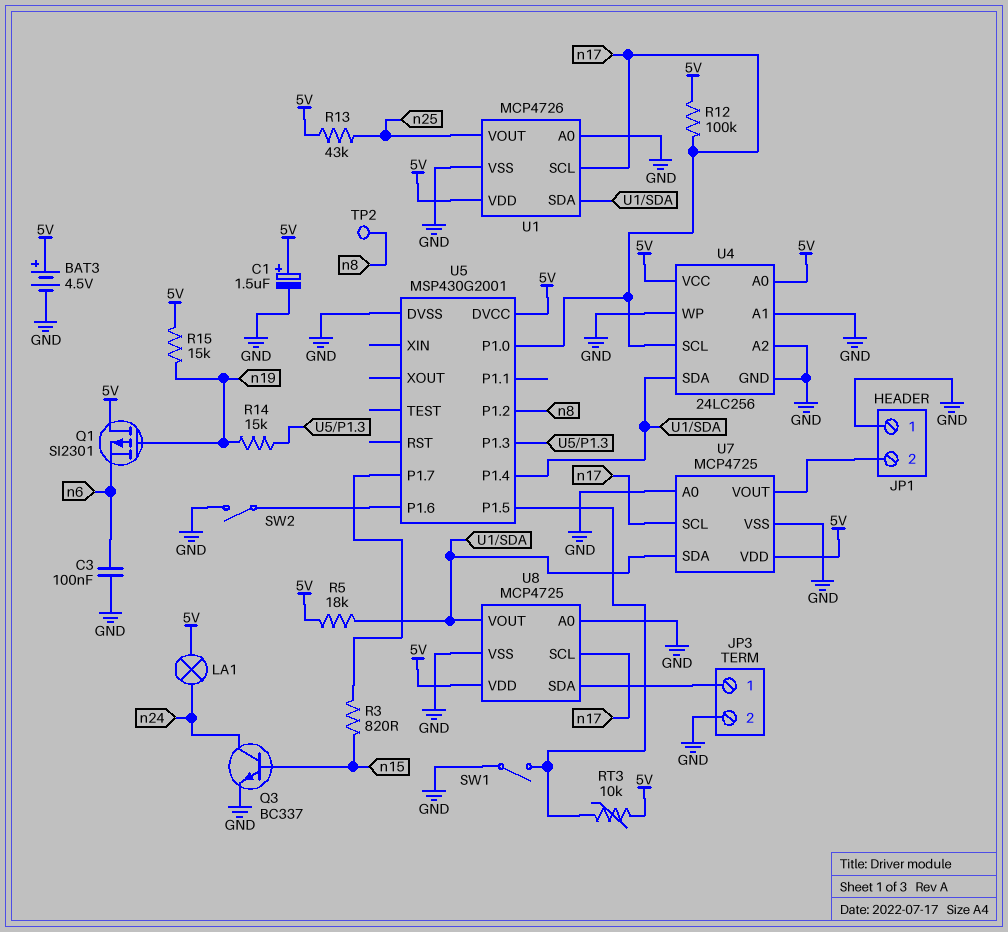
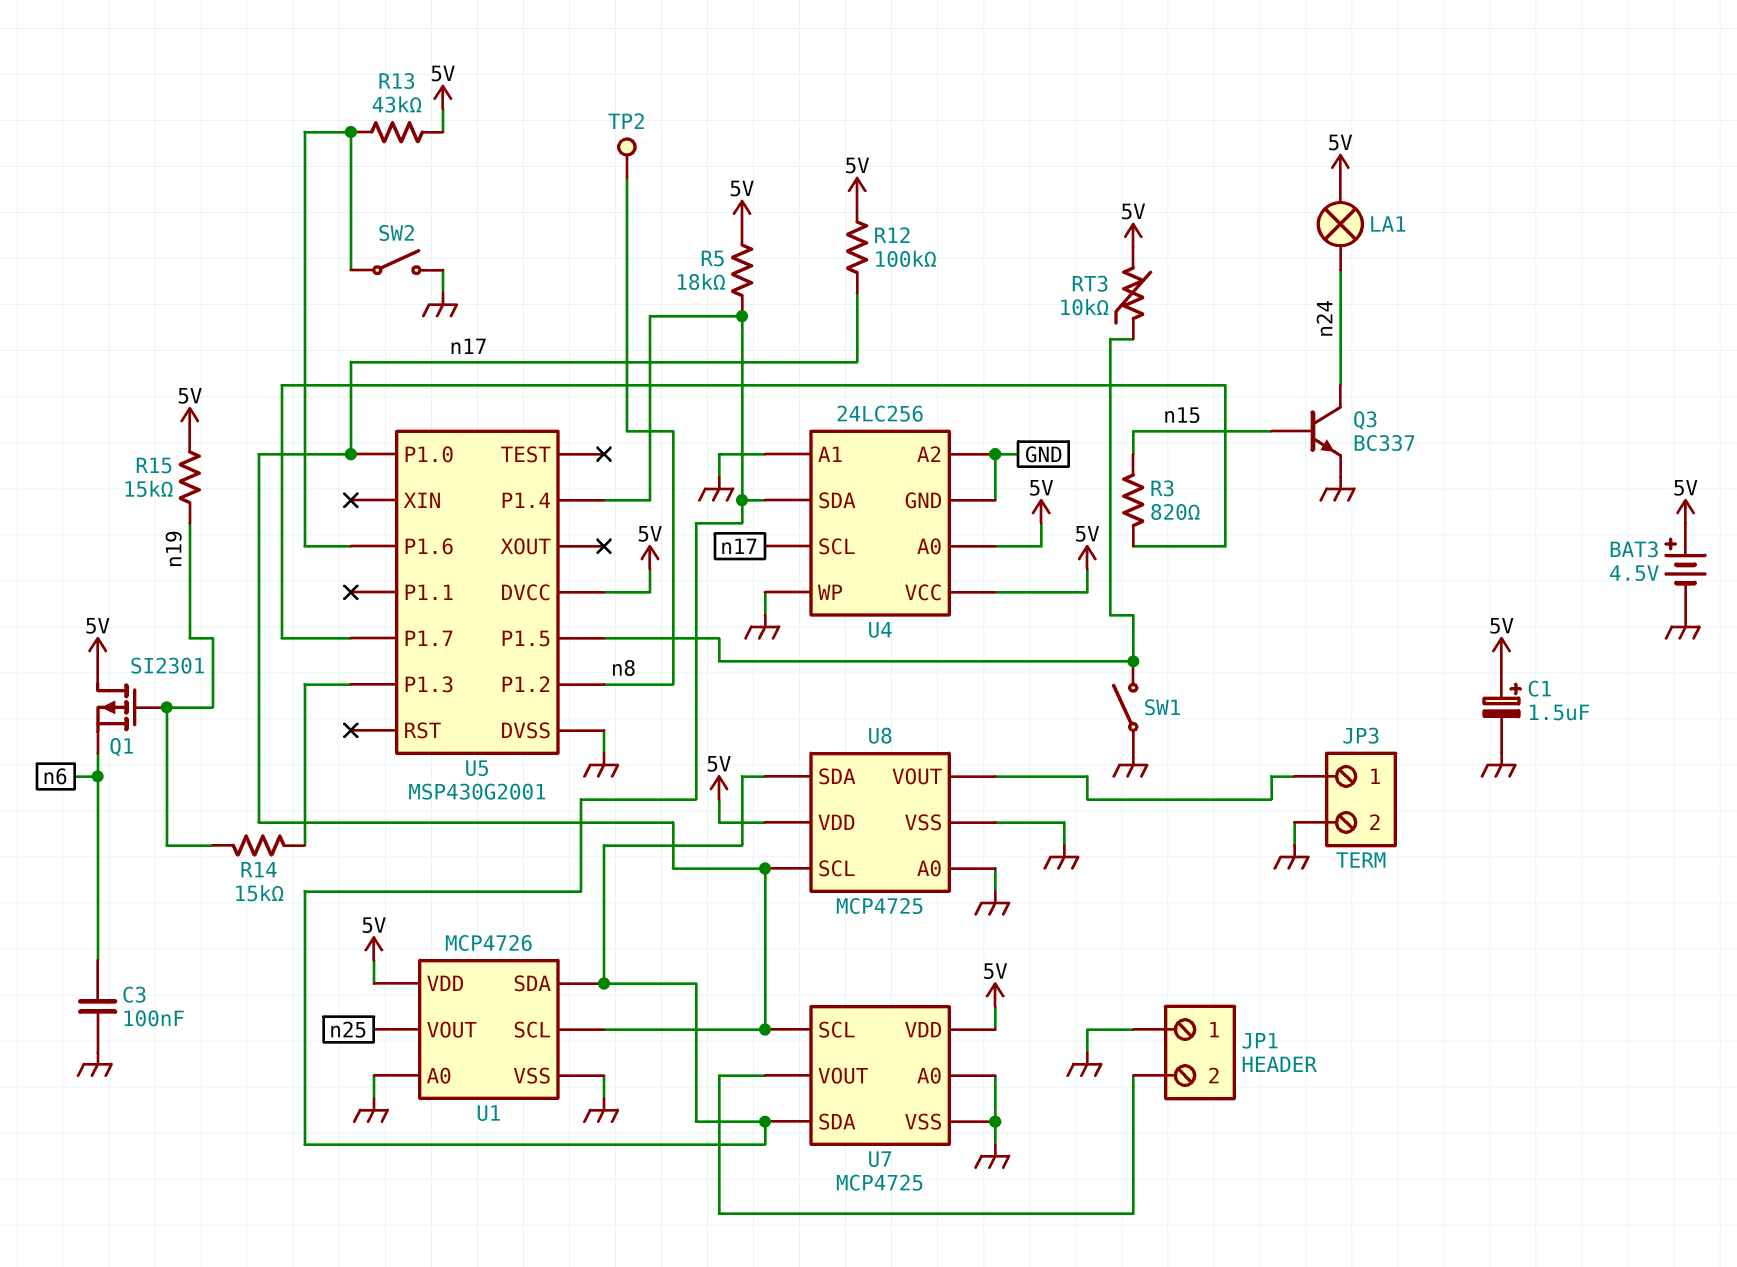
R13: 43k (5V, n25) -> 43k (5V, U5/P1.6)
U8 pin SDA: JP3/1 -> U1/SDA
U8 pin VOUT: U1/SDA -> JP3/1

